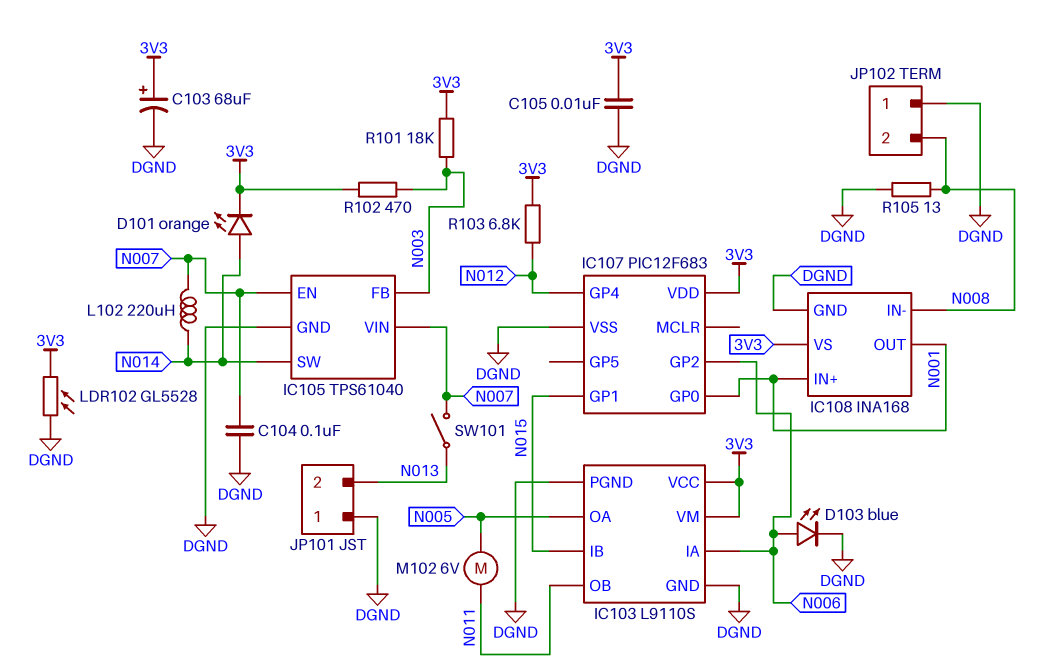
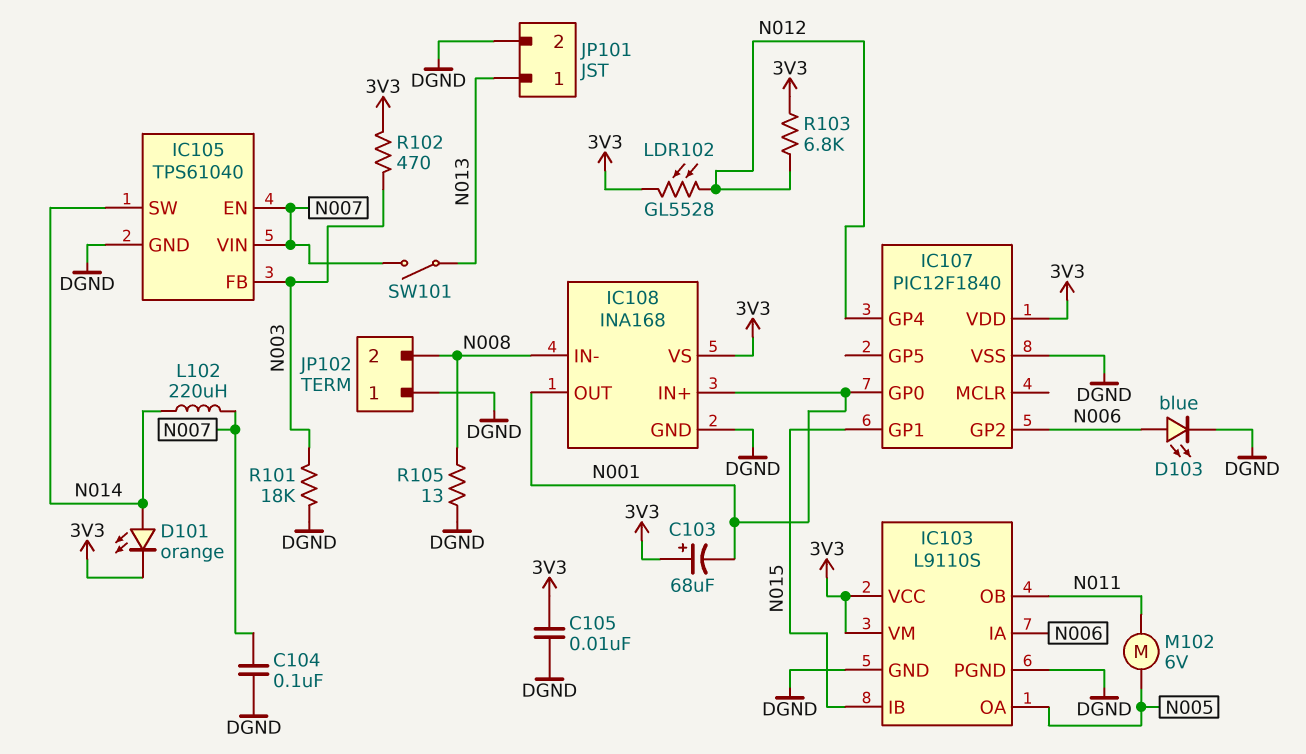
C103: 68uF (plus 3V3, minus DGND) -> 68uF (plus 3V3, minus N001)
IC107: PIC12F683 -> PIC12F1840
JP101 pin 1: DGND -> N013
JP101 pin 2: N013 -> DGND
LDR102: GL5528 (3V3, DGND) -> GL5528 (3V3, N012)
R101: 18k (3V3, N003) -> 18k (DGND, N003)

